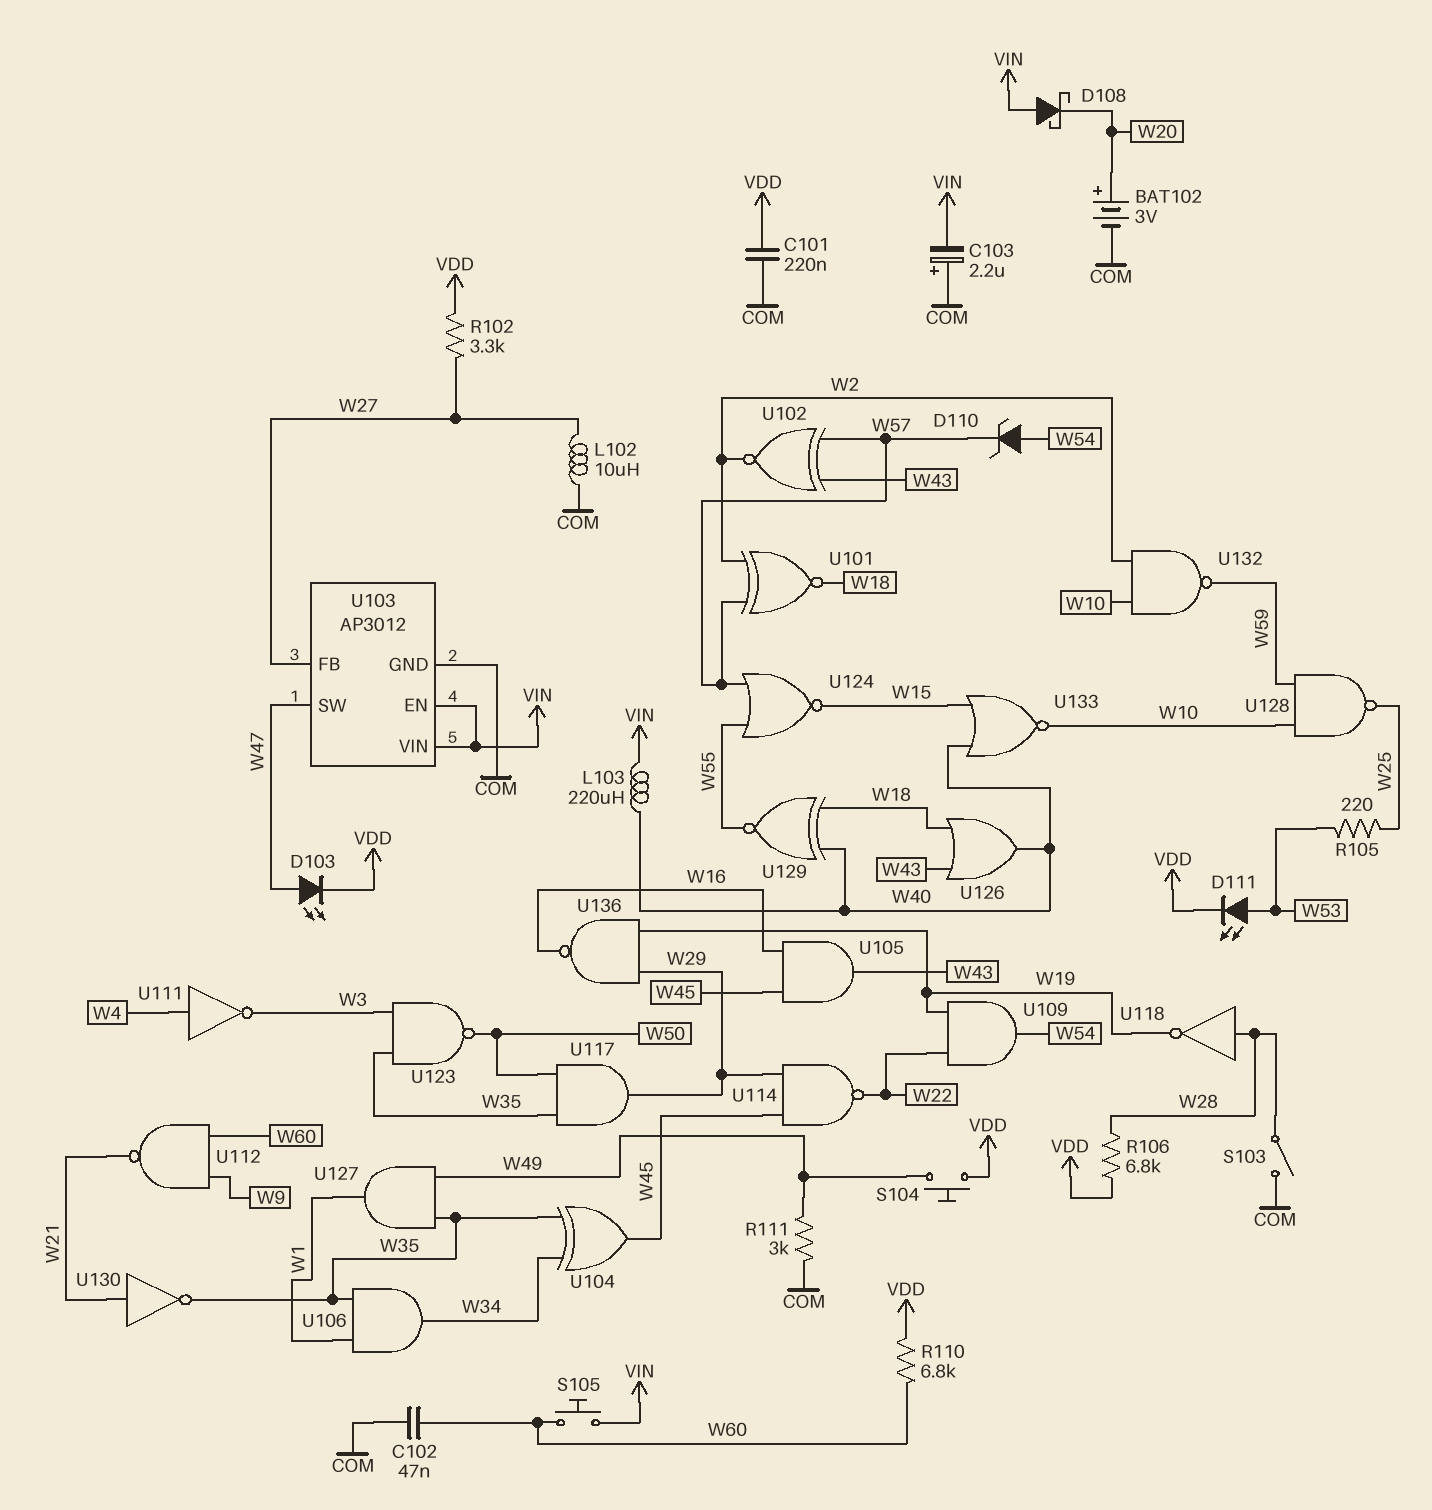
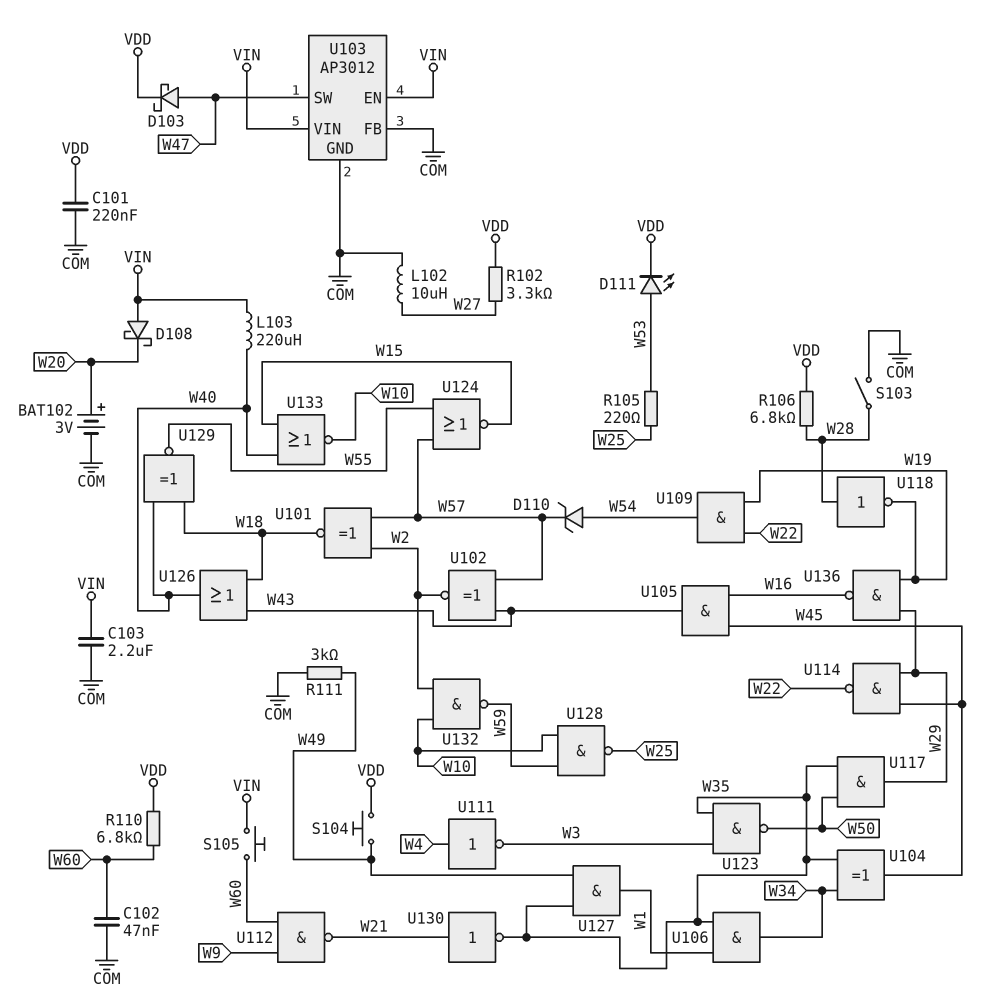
C103: 2.2uF (plus COM, minus VIN) -> 2.2uF (COM, VIN)
D103: LED (A W47, K VDD) -> schottky (A W47, K VDD)
U103 pin FB: W27 -> COM

